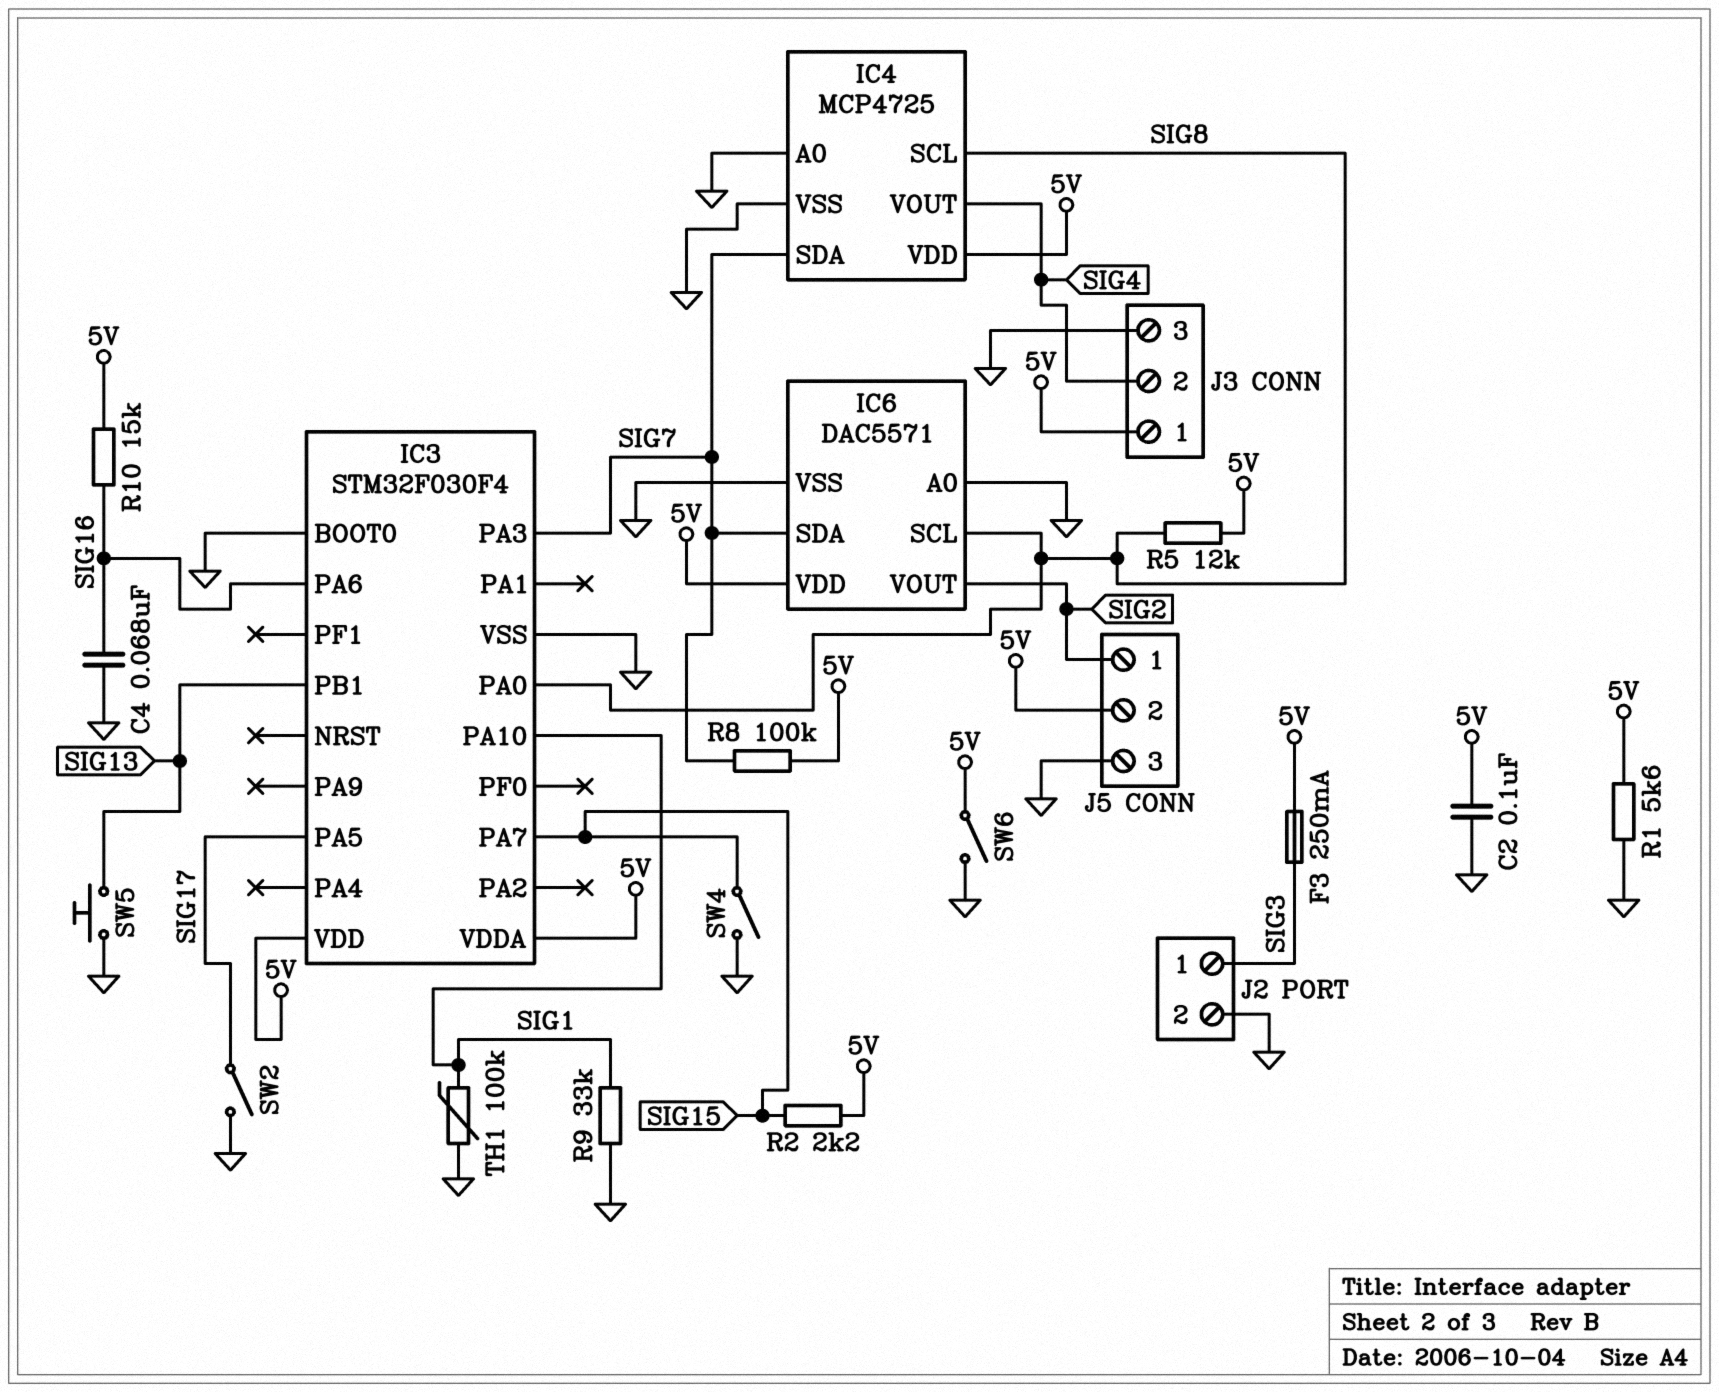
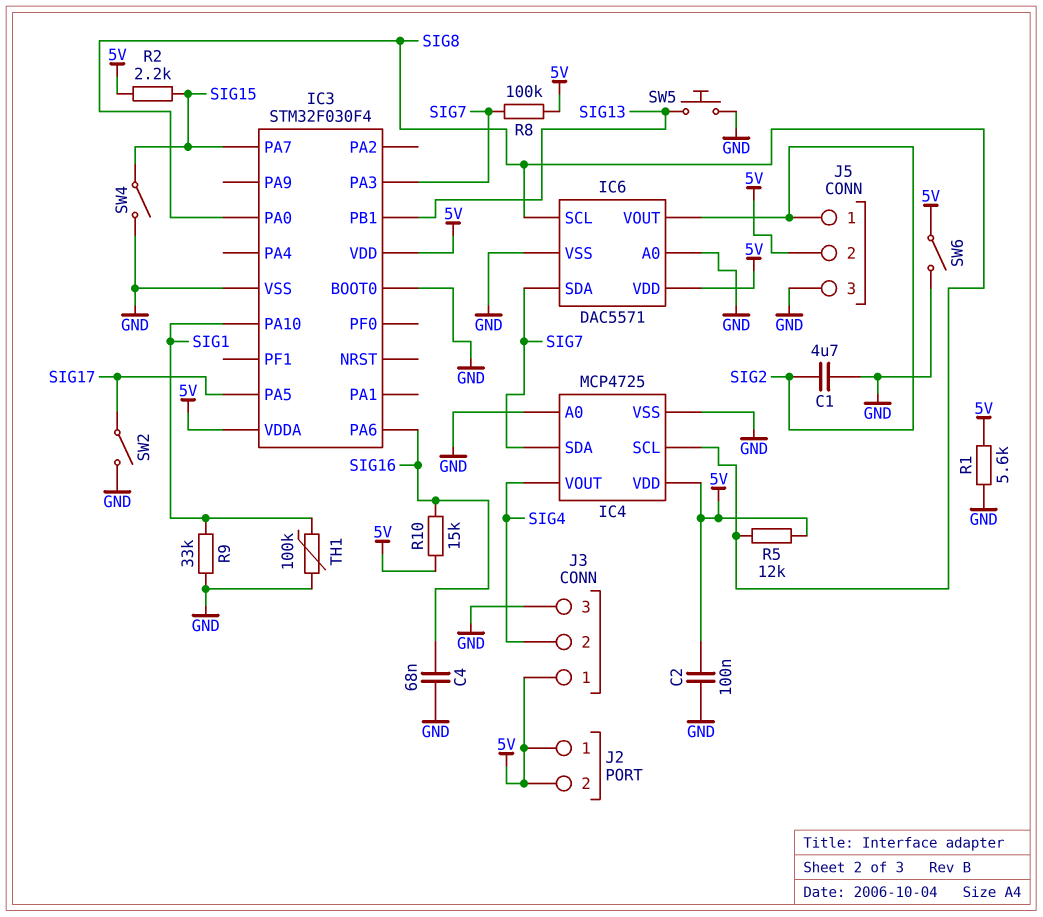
C1: none -> 4.7uF (GND, SIG2)
F3: 250mA (5V, SIG3) -> none
J2 pin 1: SIG3 -> 5V
J2 pin 2: GND -> 5V

